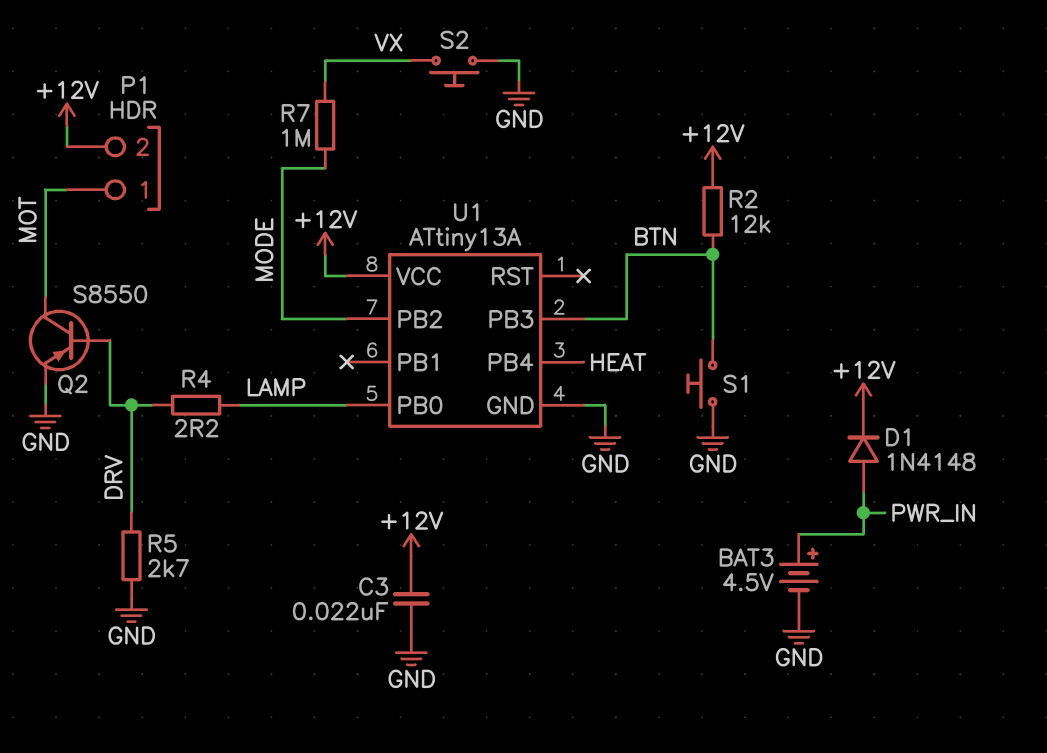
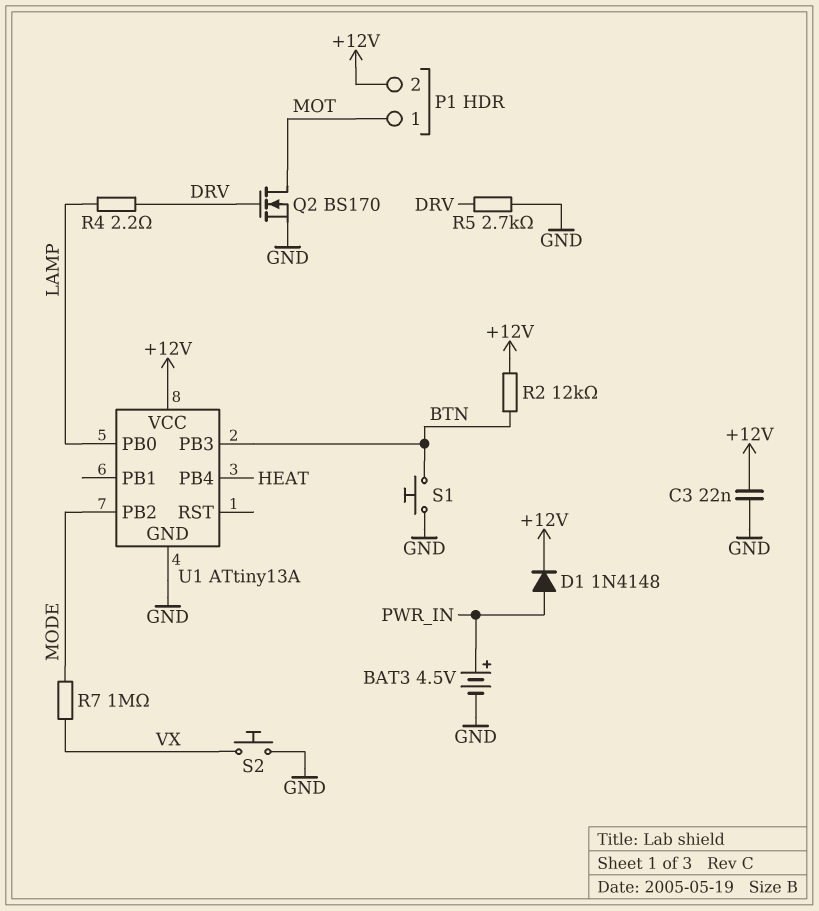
Q2: PNP S8550 (B DRV, C MOT, E GND) -> NMOS BS170 (G DRV, D MOT, S GND)

